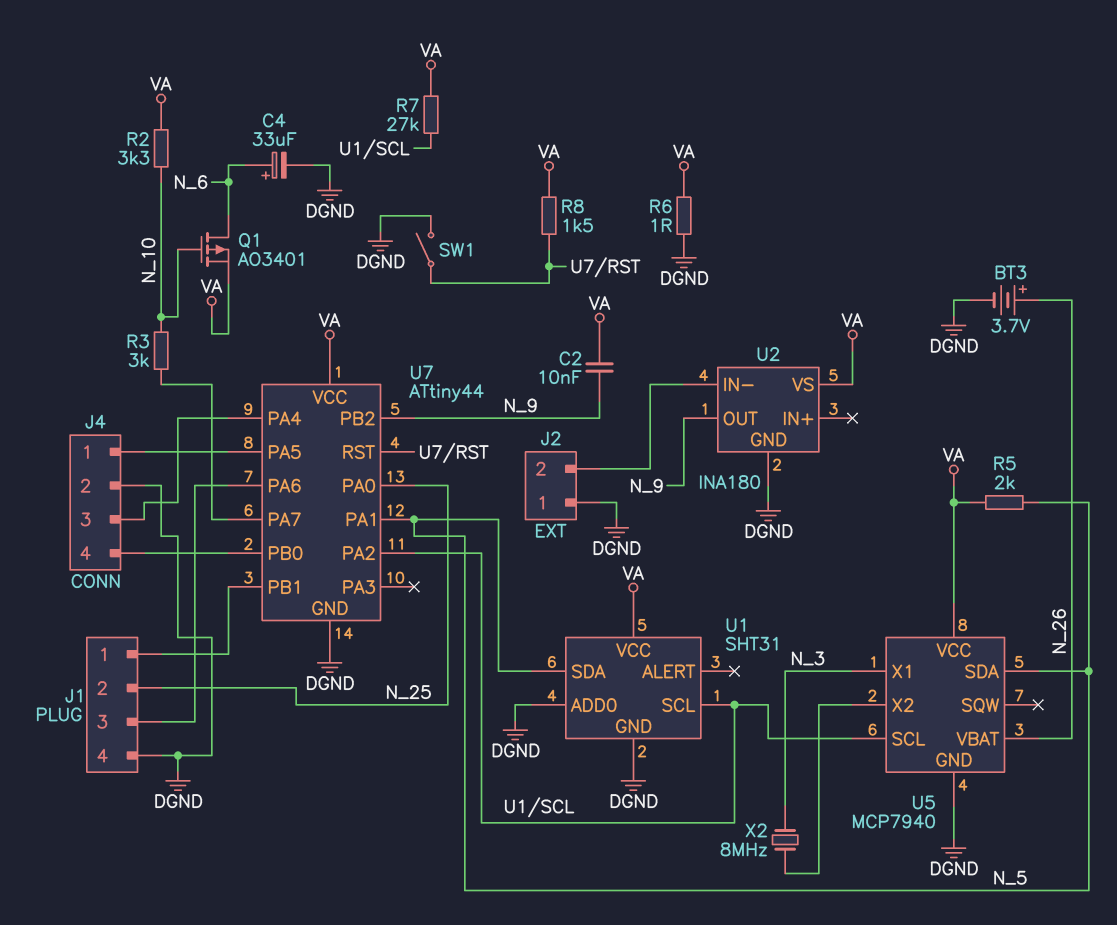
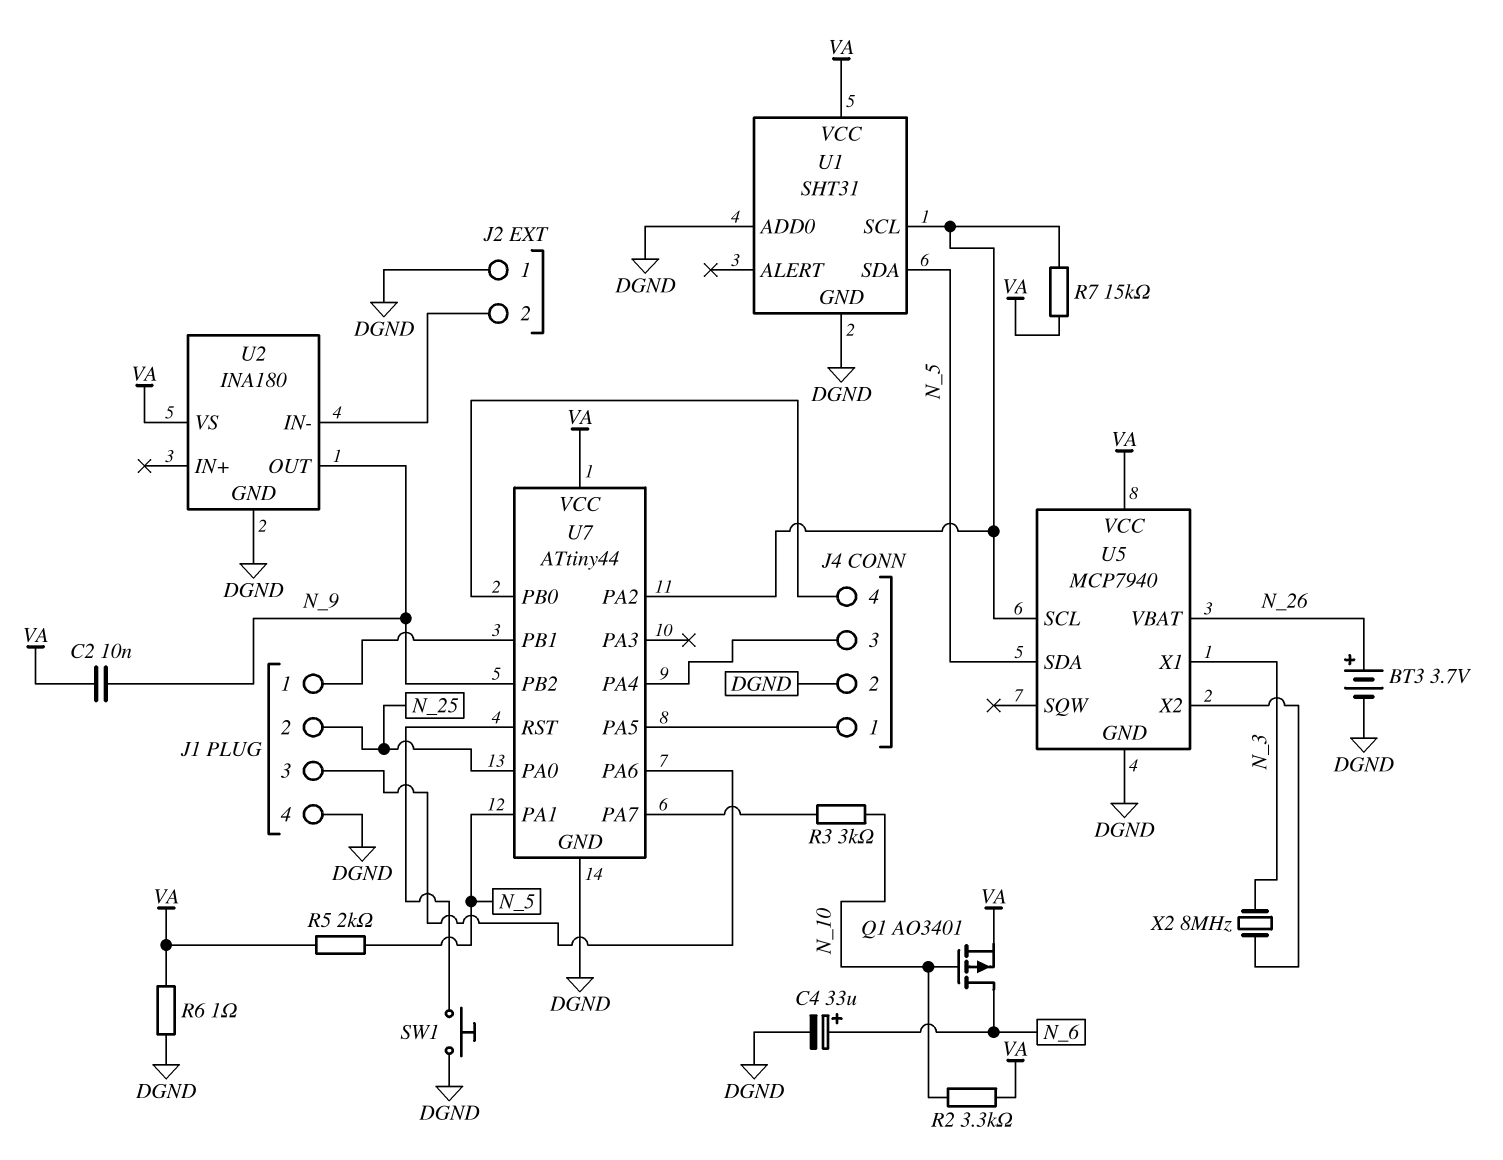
R7: 27k (U1/SCL, VA) -> 15k (U1/SCL, VA)
R8: 1.5k (U7/RST, VA) -> none
SW1: switch (DGND, U7/RST) -> button (DGND, U7/RST)

